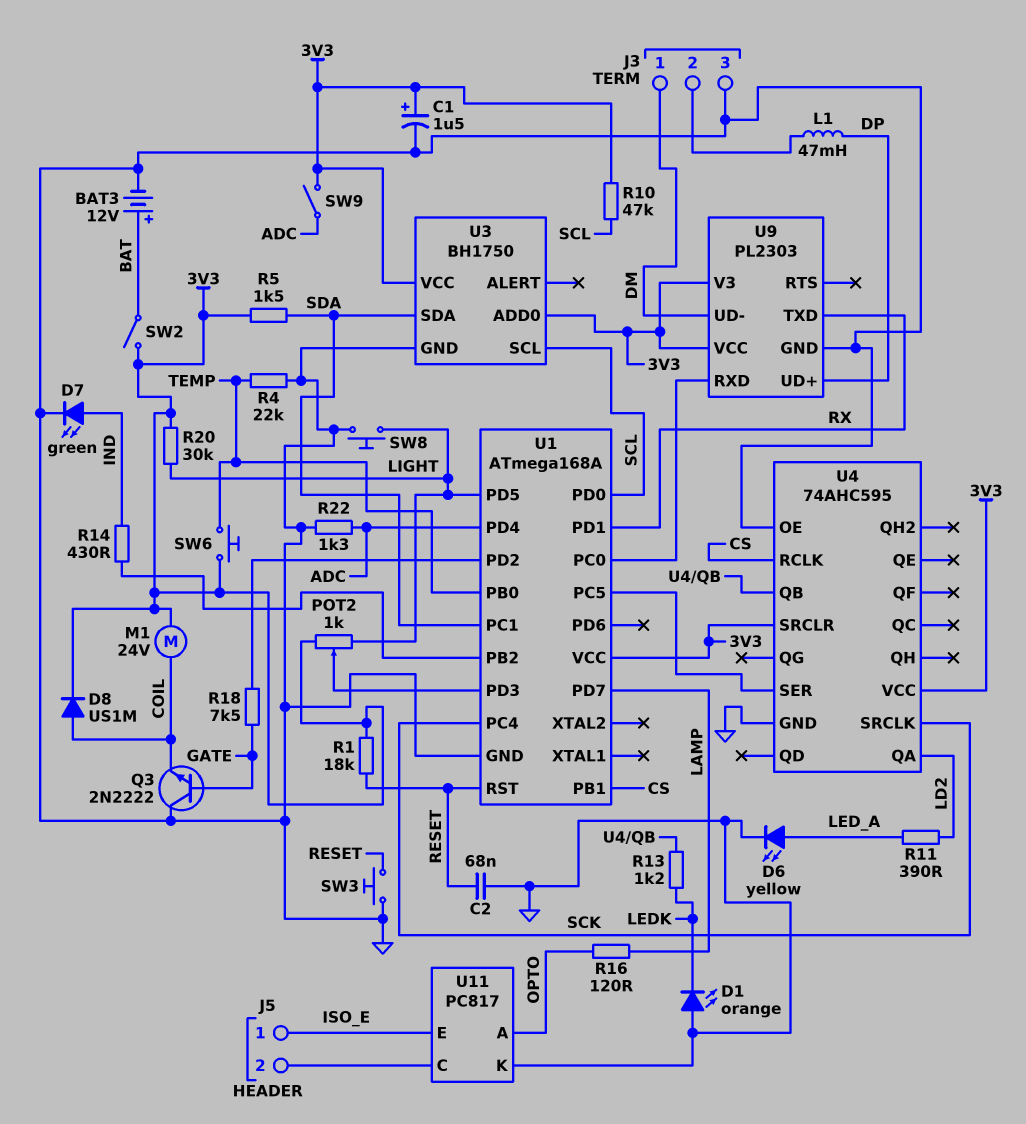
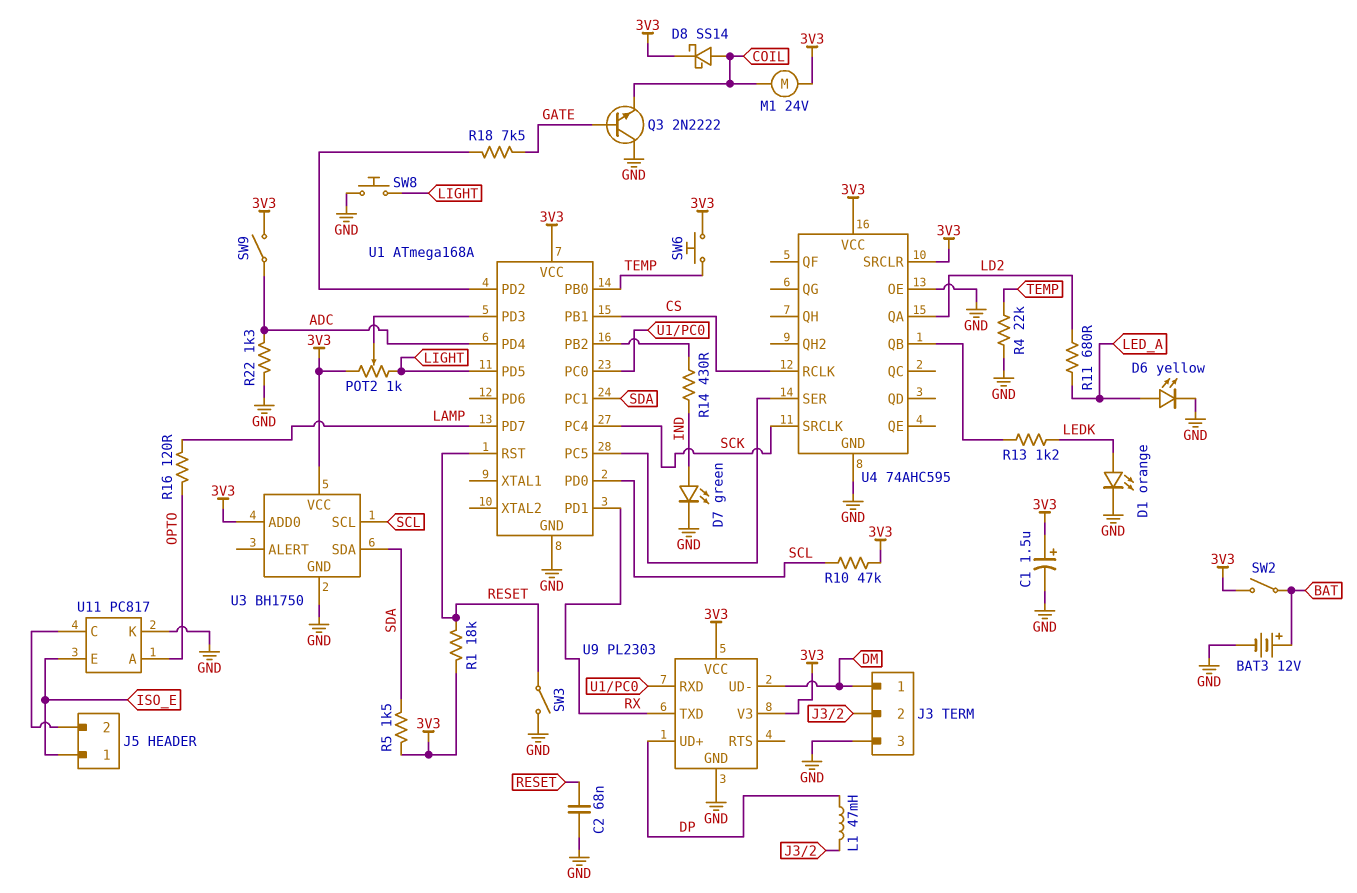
D1: LED orange (A GND, K LEDK) -> LED orange (A LEDK, K GND)
D8: diode US1M (A COIL, K 3V3) -> schottky SS14 (A COIL, K 3V3)
R11: 390 (LD2, LED_A) -> 680 (LD2, LED_A)
R20: 30k (3V3, LIGHT) -> none
SW3: button (GND, RESET) -> switch (GND, RESET)

